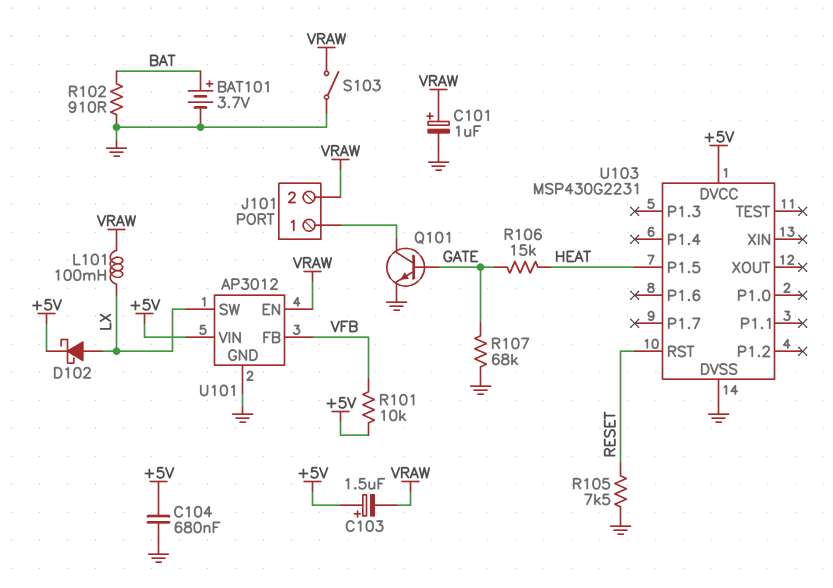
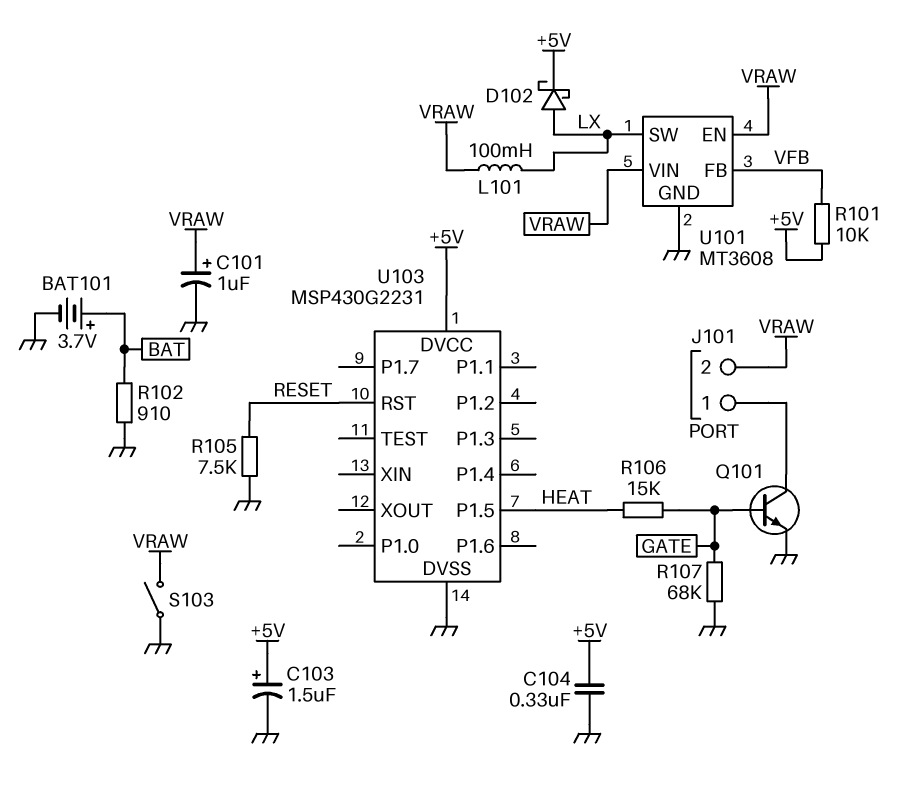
C103: 1.5uF (plus +5V, minus VRAW) -> 1.5uF (plus +5V, minus GND)
C104: 680nF (+5V, GND) -> 330nF (+5V, GND)
U101: AP3012 -> MT3608
U101 pin VIN: +5V -> VRAW

